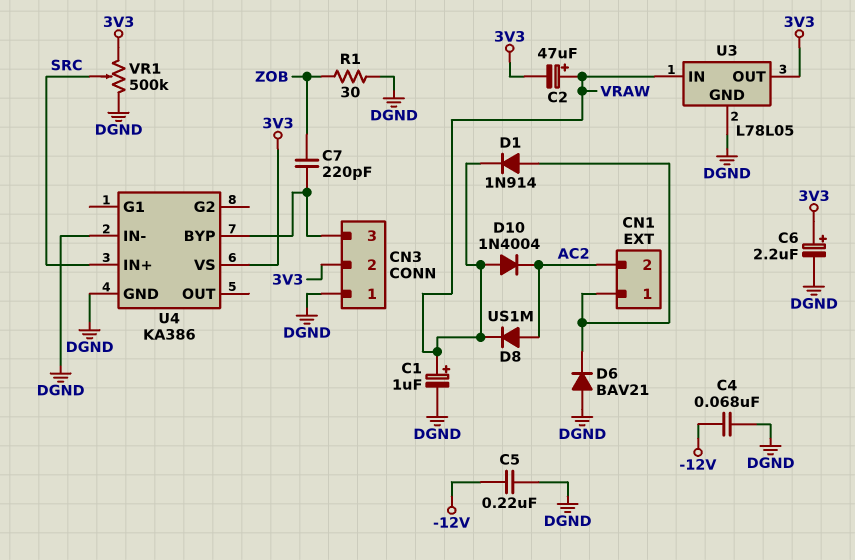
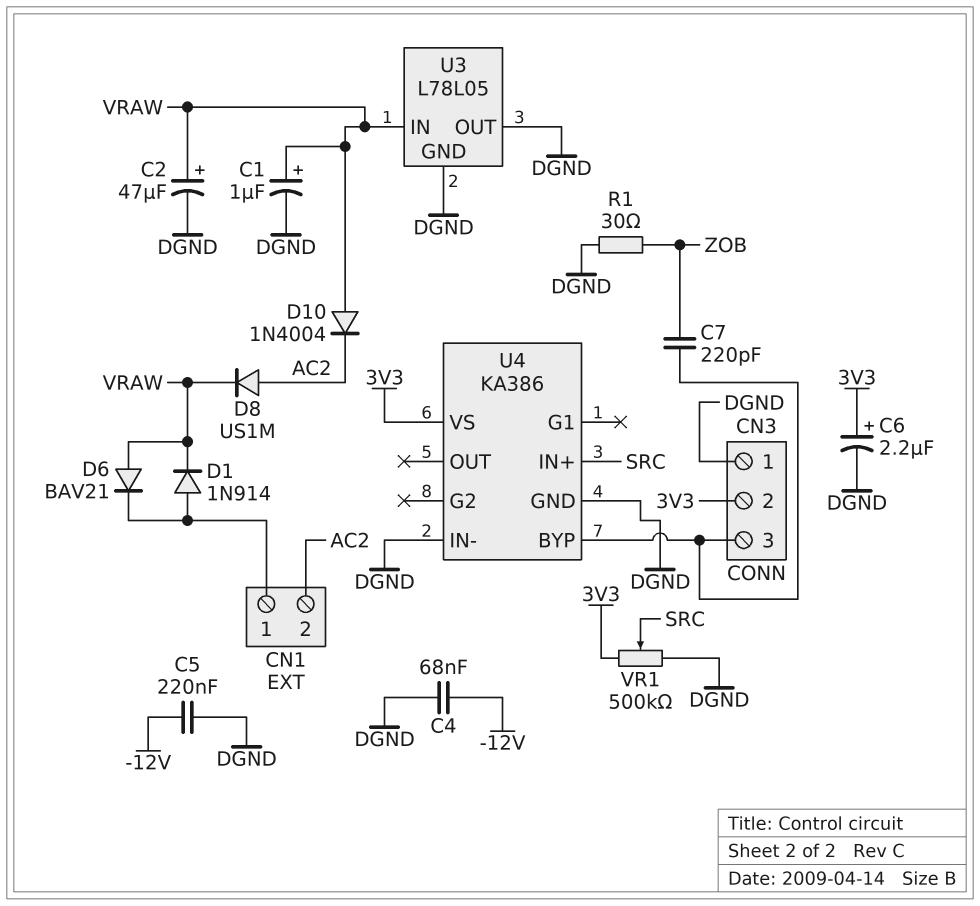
C2: 47uF (plus VRAW, minus 3V3) -> 47uF (plus VRAW, minus DGND)
D6: diode BAV21 (A DGND, K CN1/1) -> diode BAV21 (A VRAW, K CN1/1)
U3 pin OUT: 3V3 -> DGND

